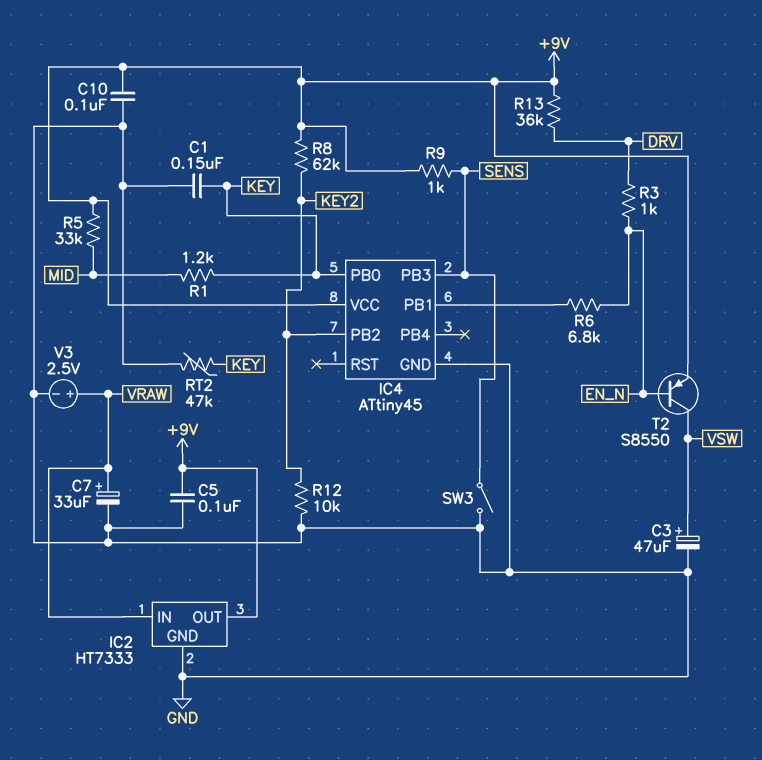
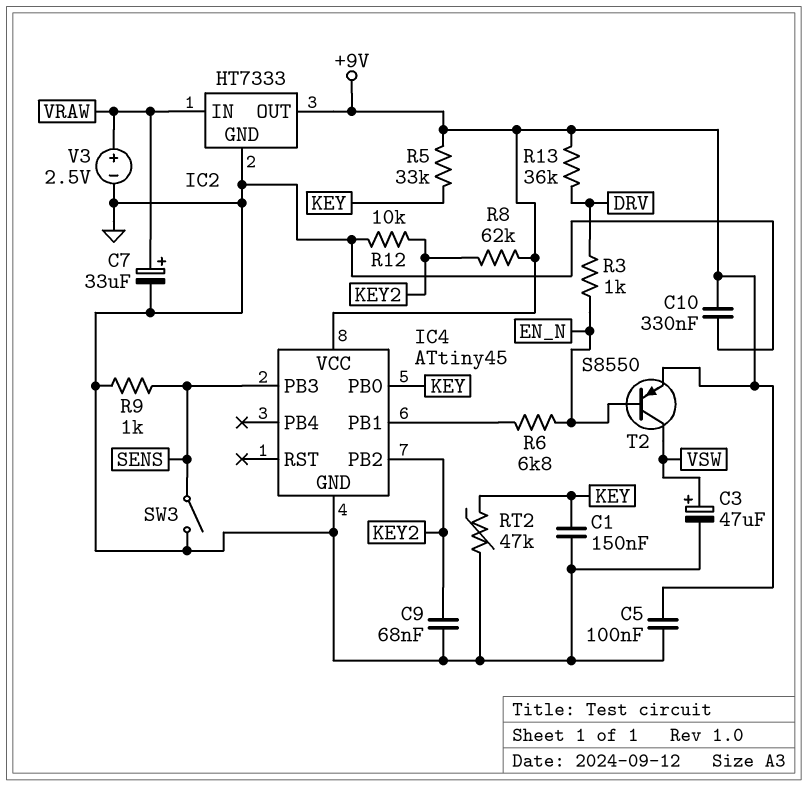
C9: none -> 68nF (GND, KEY2)
C10: 100nF (+9V, GND) -> 330nF (+9V, GND)
R1: 1.2k (KEY, MID) -> none
R5: 33k (+9V, MID) -> 33k (+9V, KEY)
R9: 1k (+9V, SENS) -> 1k (GND, SENS)

